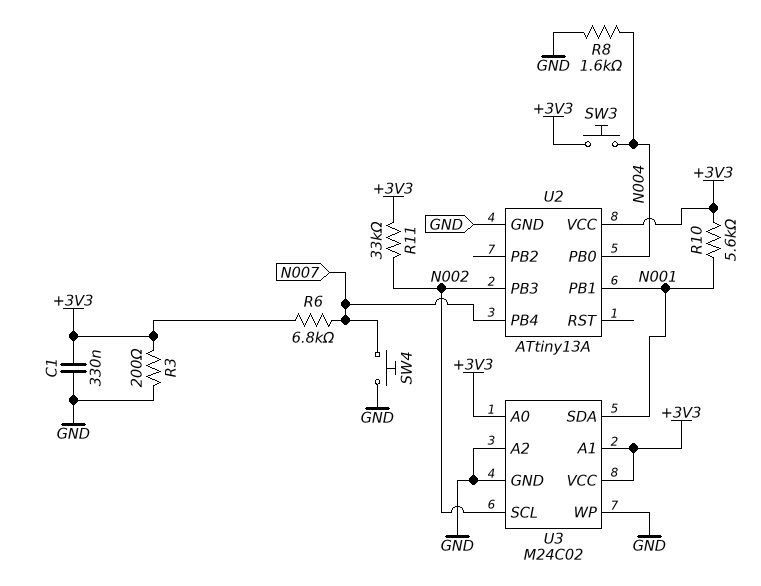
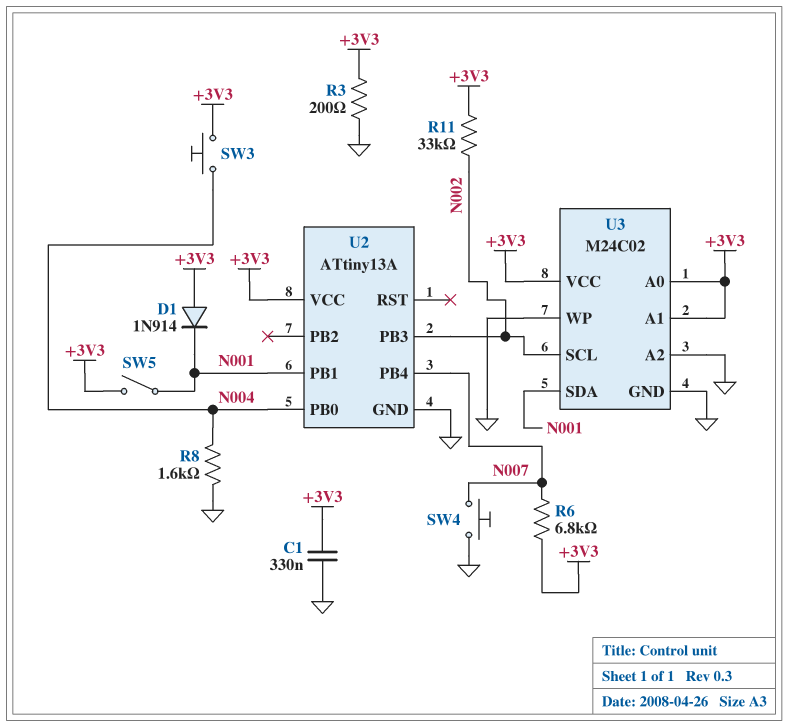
D1: none -> diode 1N914 (A +3V3, K N001)
R10: 5.6k (+3V3, N001) -> none
SW5: none -> switch (+3V3, N001)

